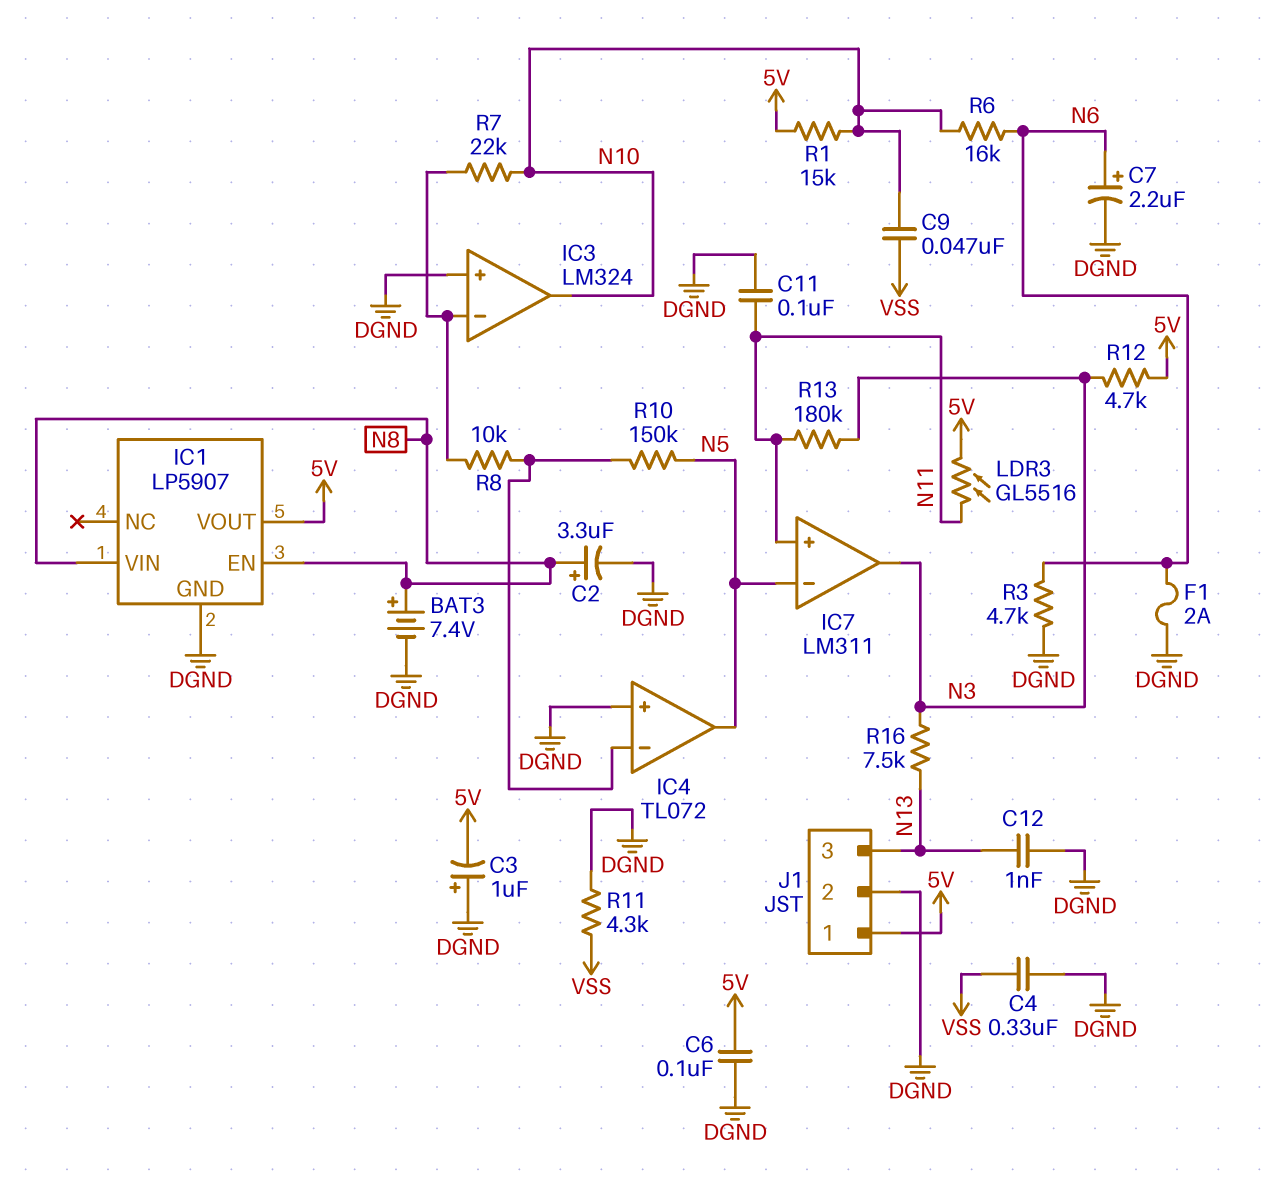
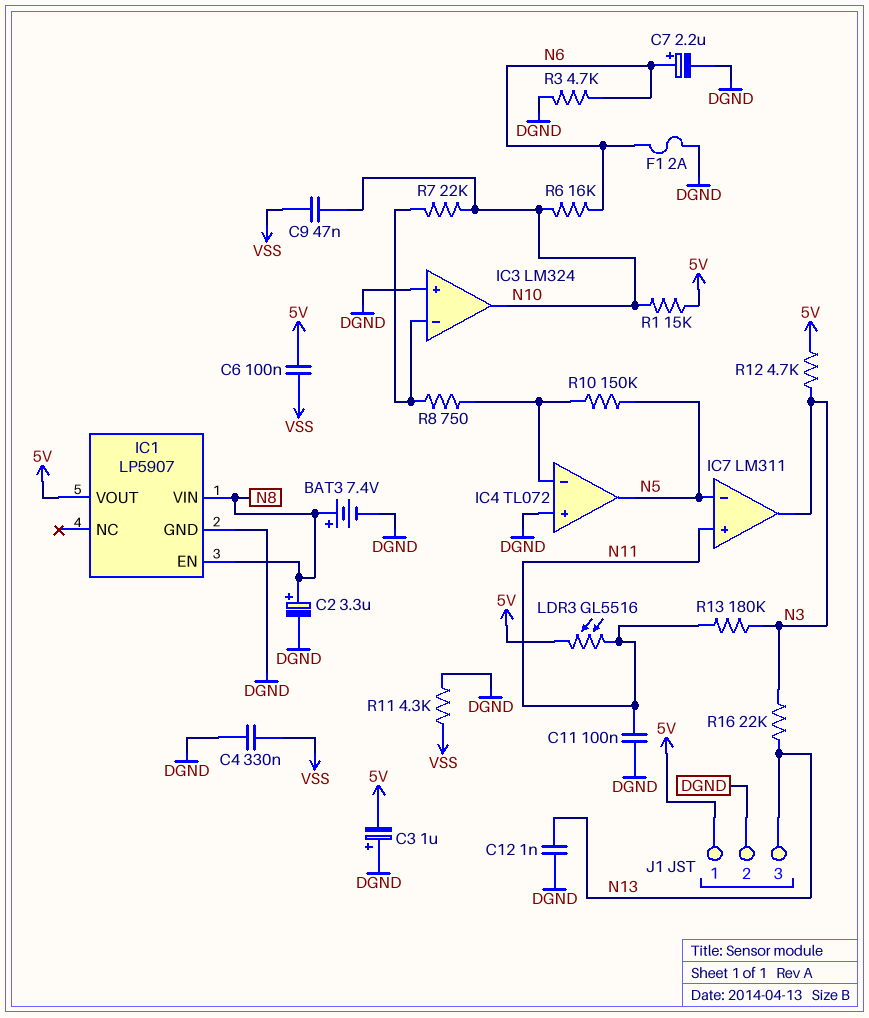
C6: 100nF (5V, DGND) -> 100nF (5V, VSS)
R8: 10k (IC3/in-, IC4/in-) -> 750 (IC3/in-, IC4/in-)
R16: 7.5k (N3, N13) -> 22k (N3, N13)

